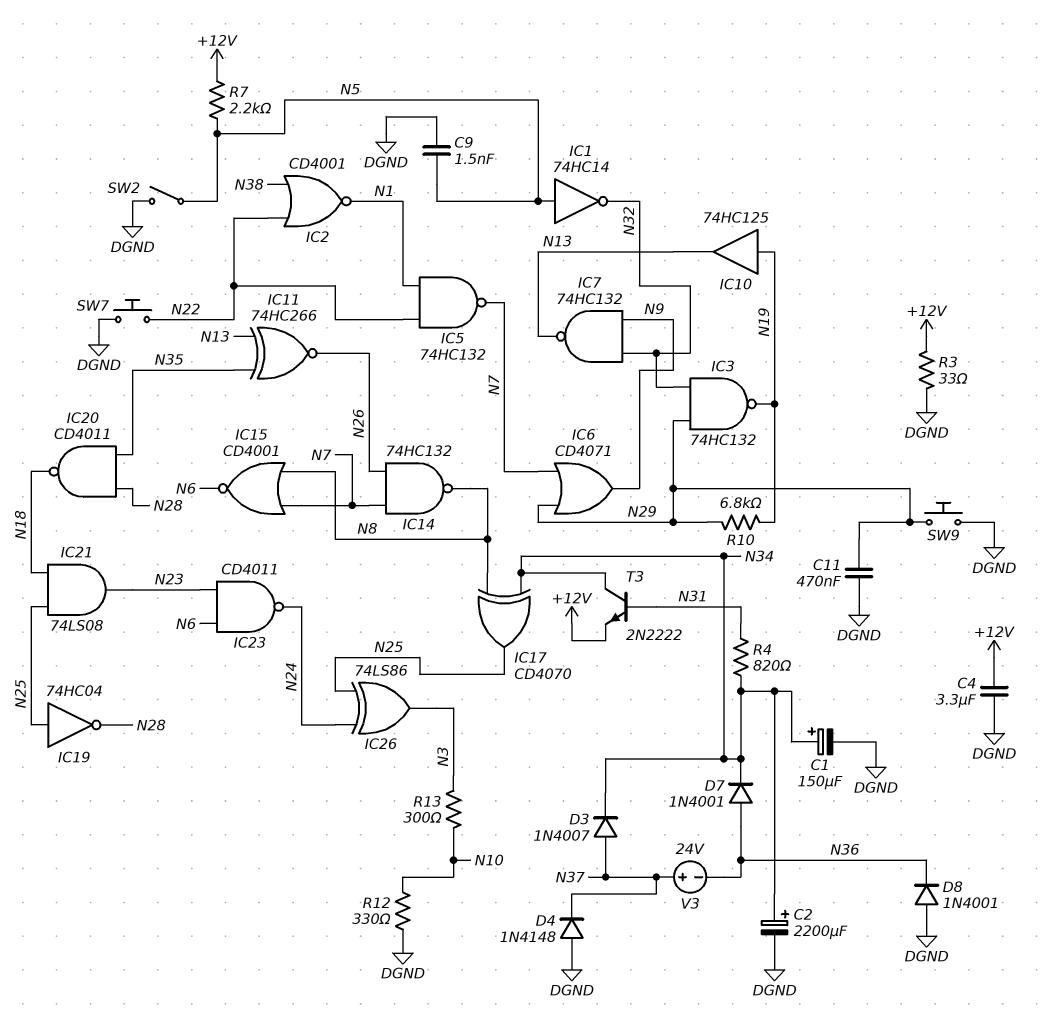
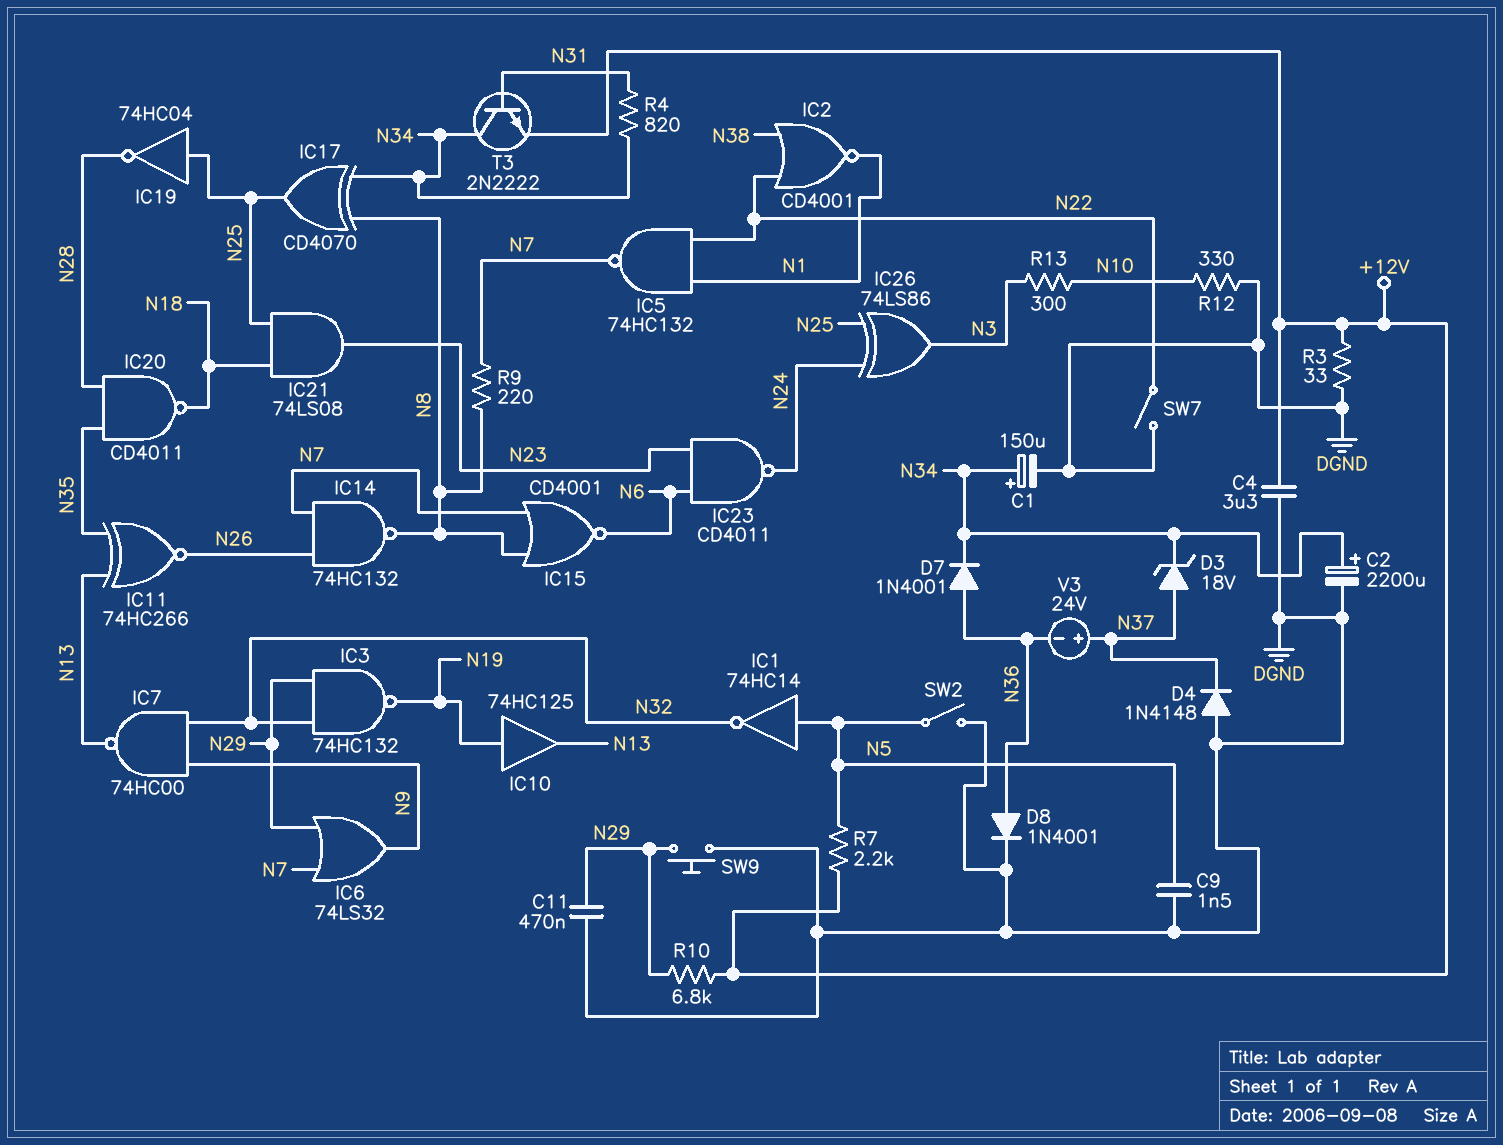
D3: diode 1N4007 (A N37, K N34) -> zener 18V (A N37, K N34)
D8: diode 1N4001 (A DGND, K N36) -> diode 1N4001 (A N36, K DGND)
IC6: OR CD4071 (in N7, in N29, out N9) -> OR 74LS32 (in N7, in N29, out N9)
IC7: NAND 74HC132 (in N9, in N32, out N13) -> NAND 74HC00 (in N9, in N32, out N13)
R9: none -> 220 (N7, N8)
R10: 6.8k (N19, N29) -> 6.8k (+12V, N29)
SW7: button (DGND, N22) -> switch (DGND, N22)

